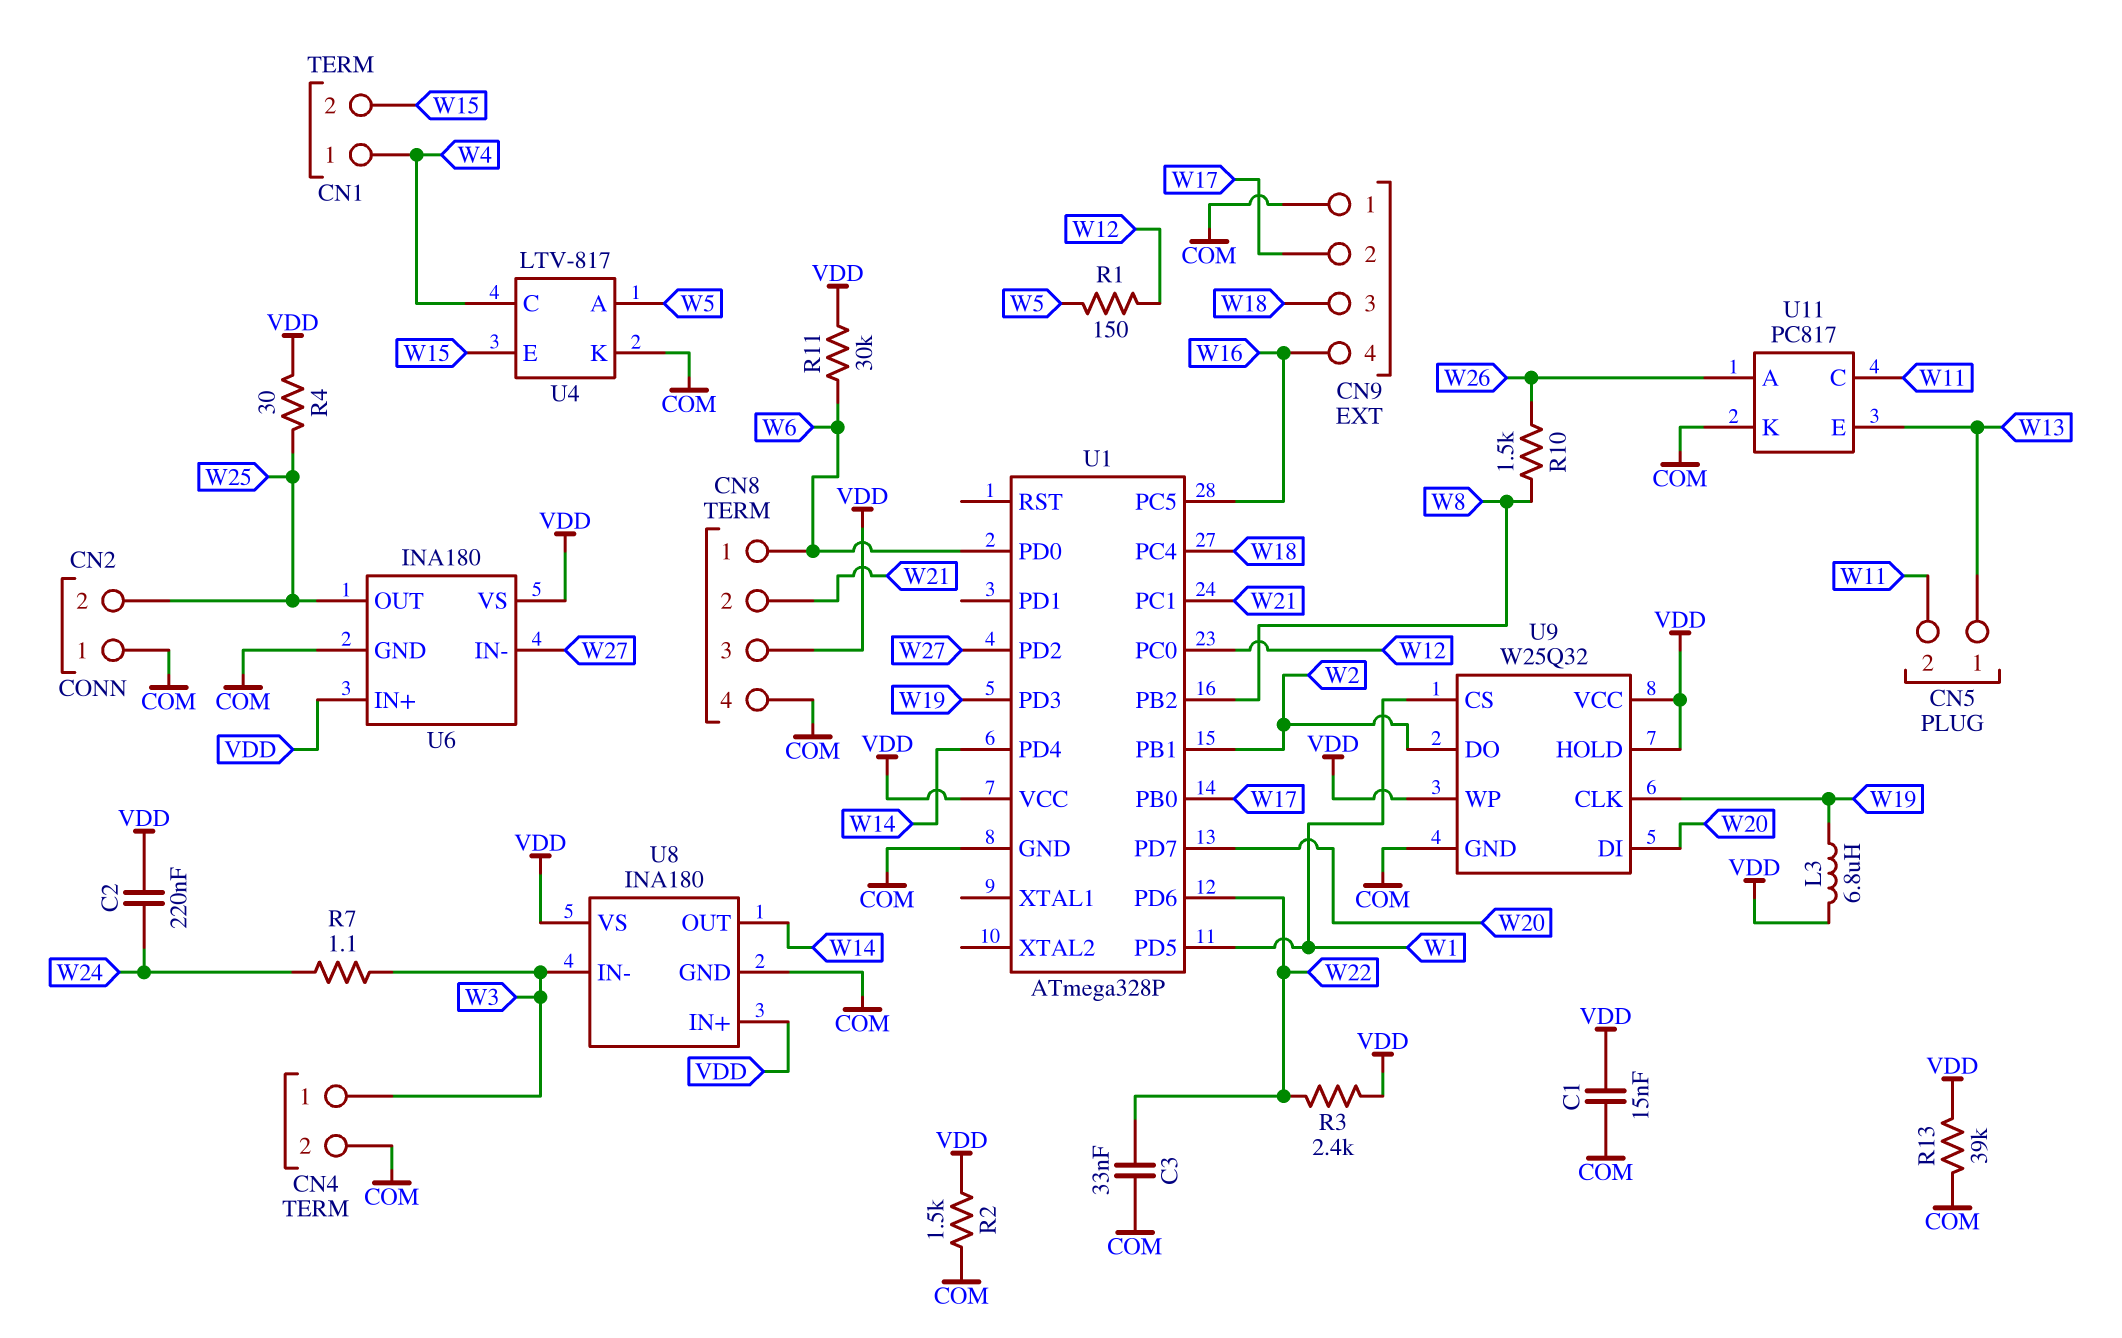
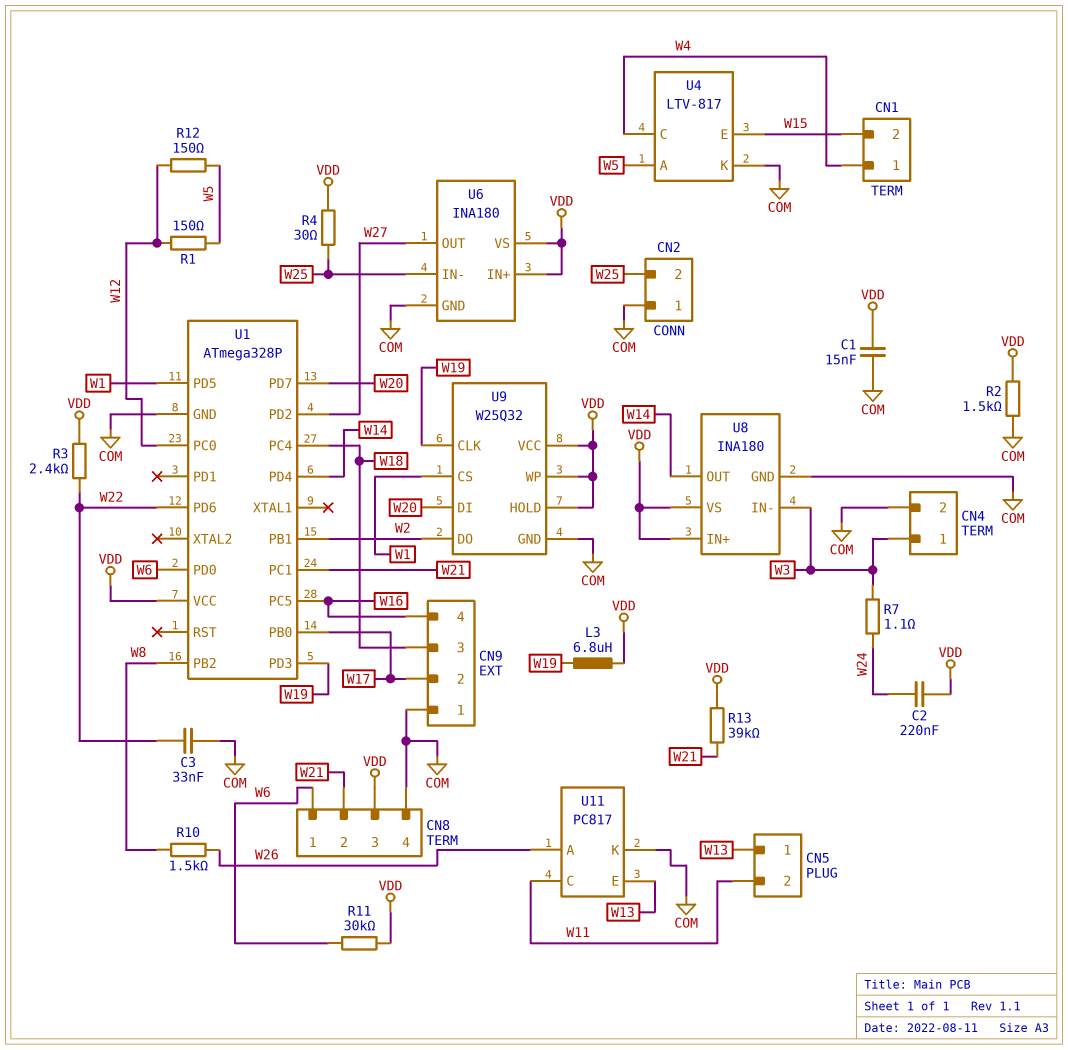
R12: none -> 150 (W5, W12)
R13: 39k (COM, VDD) -> 39k (VDD, W21)
U6 pin IN-: W27 -> W25
U6 pin OUT: W25 -> W27

